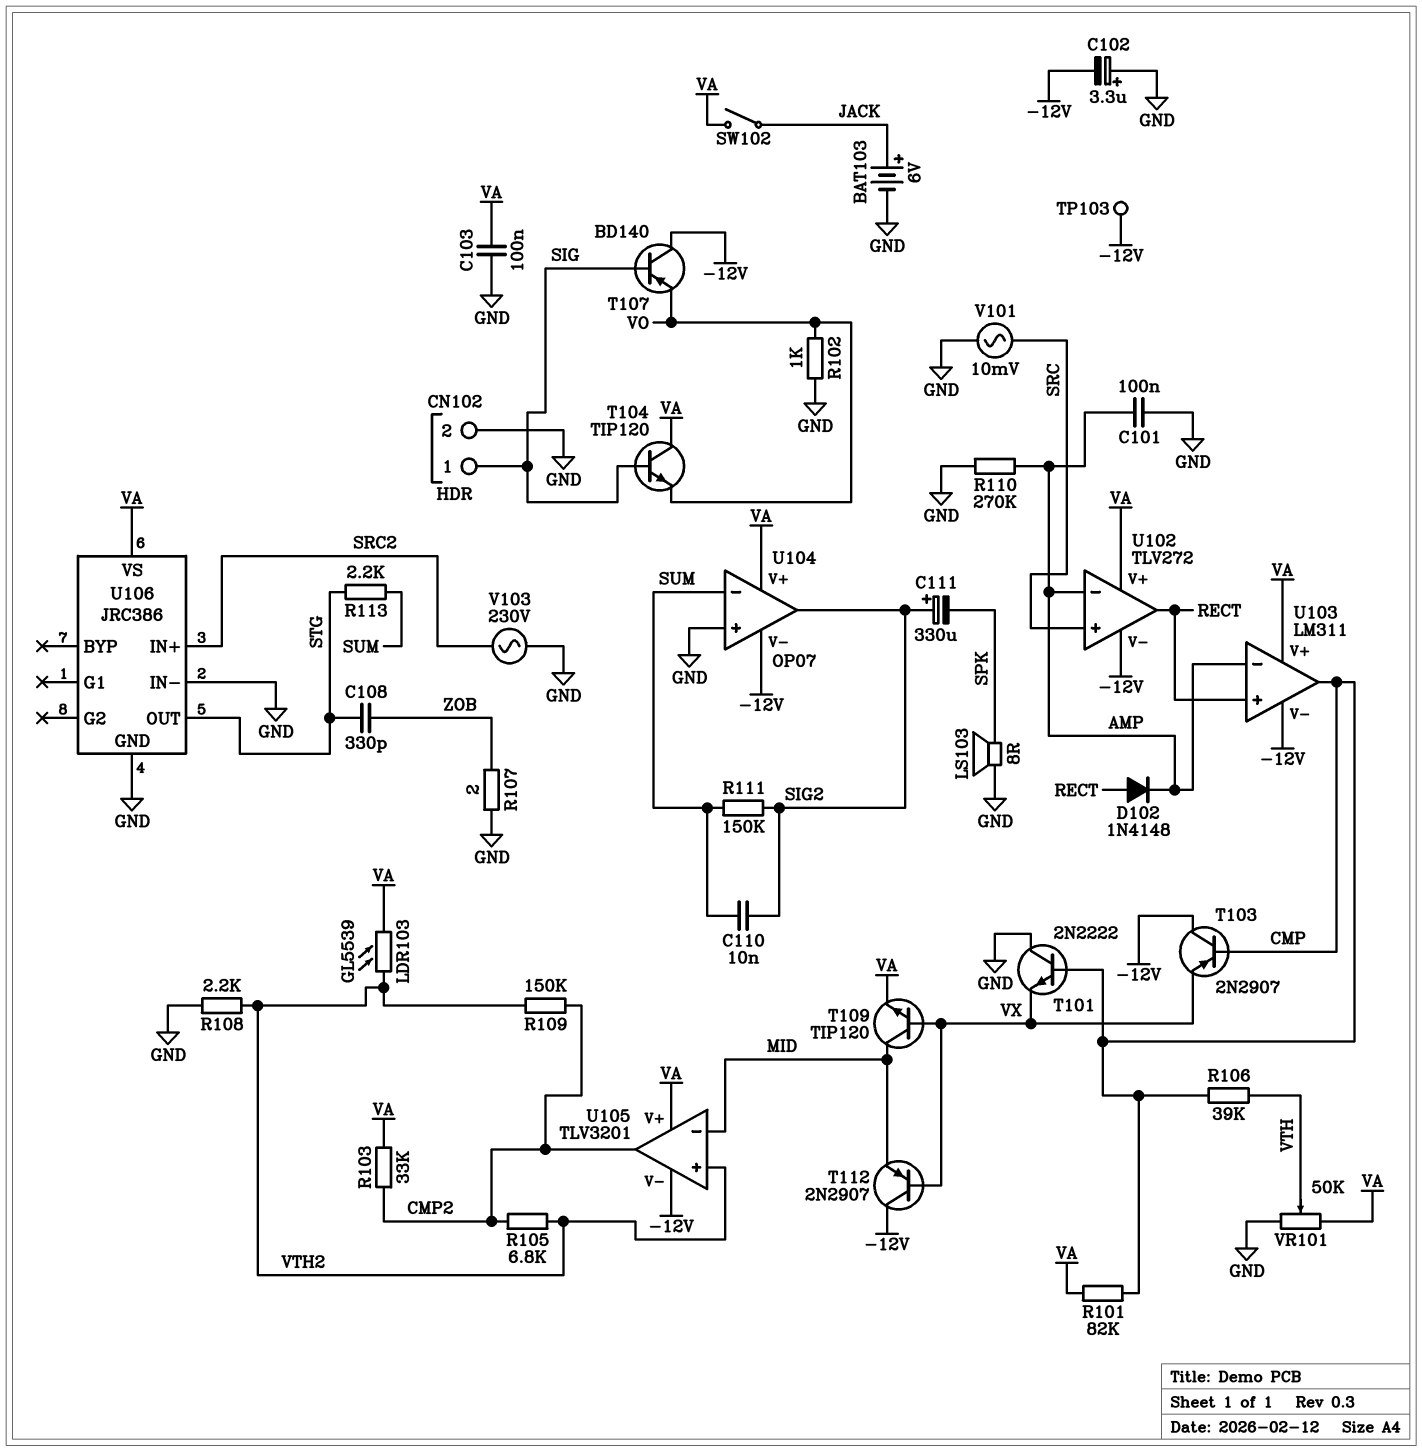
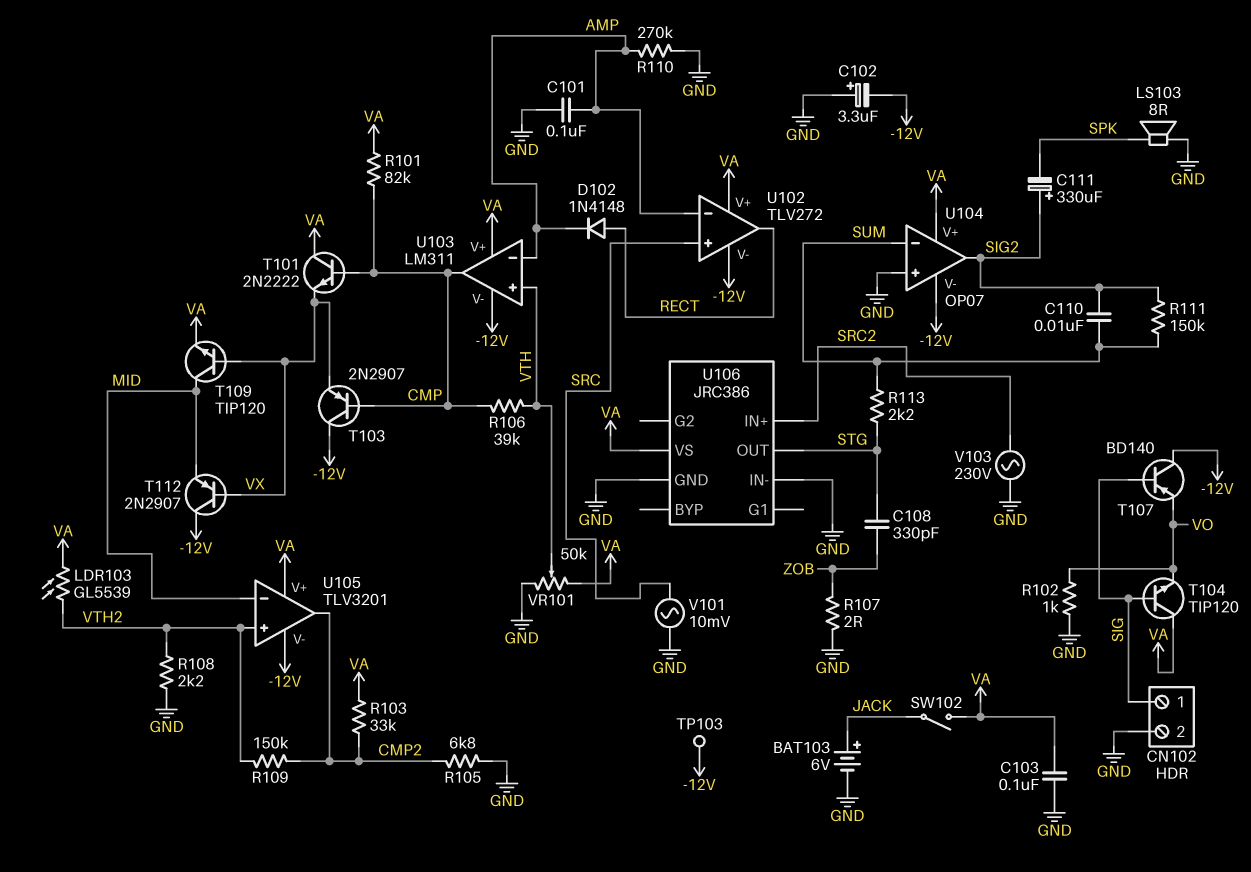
R105: 6.8k (CMP2, VTH2) -> 6.8k (CMP2, GND)
T101: NPN 2N2222 (B CMP, C GND, E VX) -> NPN 2N2222 (B CMP, C VA, E VX)
U103 pin in+: RECT -> VTH

